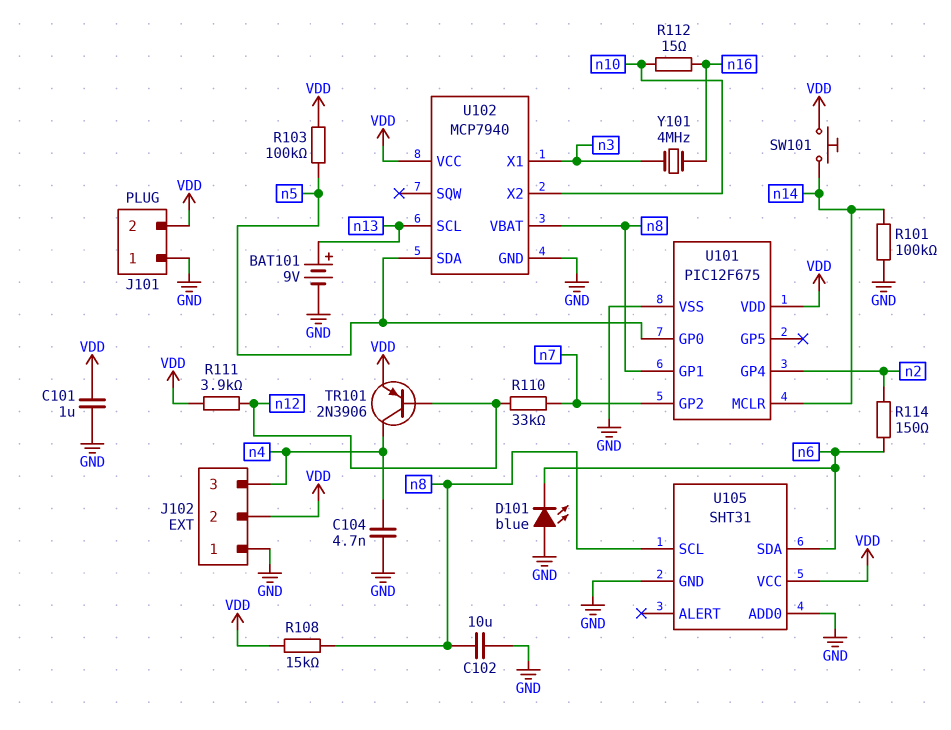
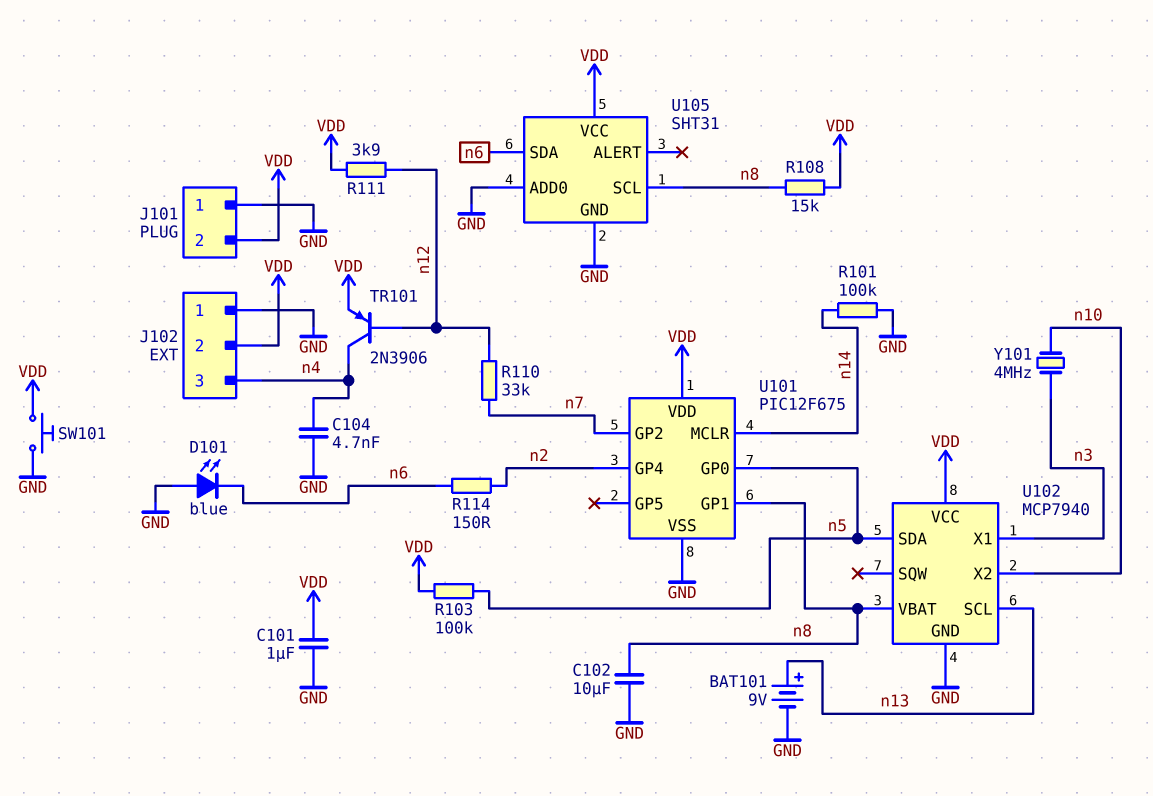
R112: 15 (n10, n16) -> none
SW101: button (VDD, n14) -> button (GND, VDD)
Y101: 4MHz (n3, n16) -> 4MHz (n3, n10)

